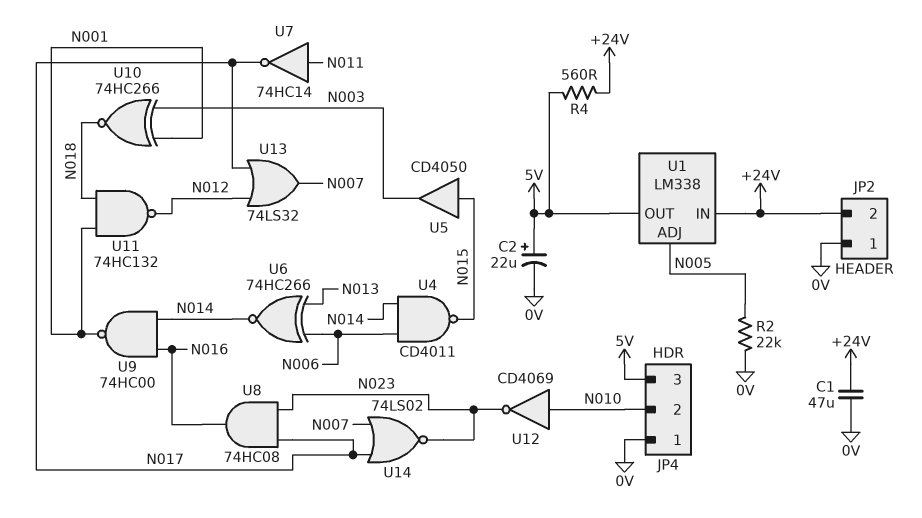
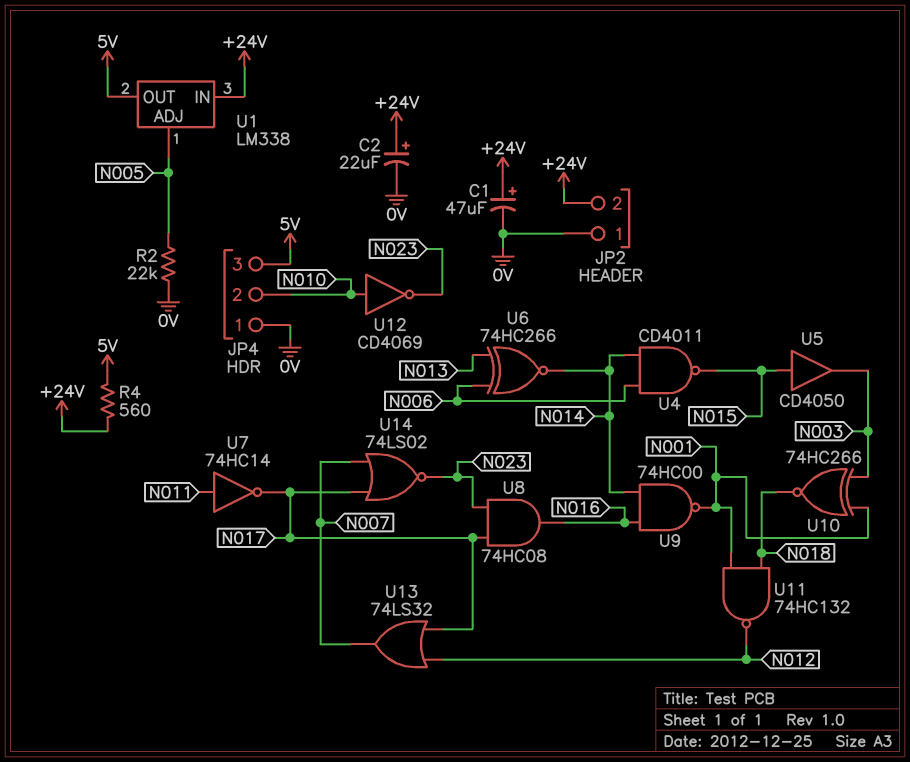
C1: 47uF (+24V, 0V) -> 47uF (plus +24V, minus 0V)
C2: 22uF (plus 5V, minus 0V) -> 22uF (plus +24V, minus 0V)

